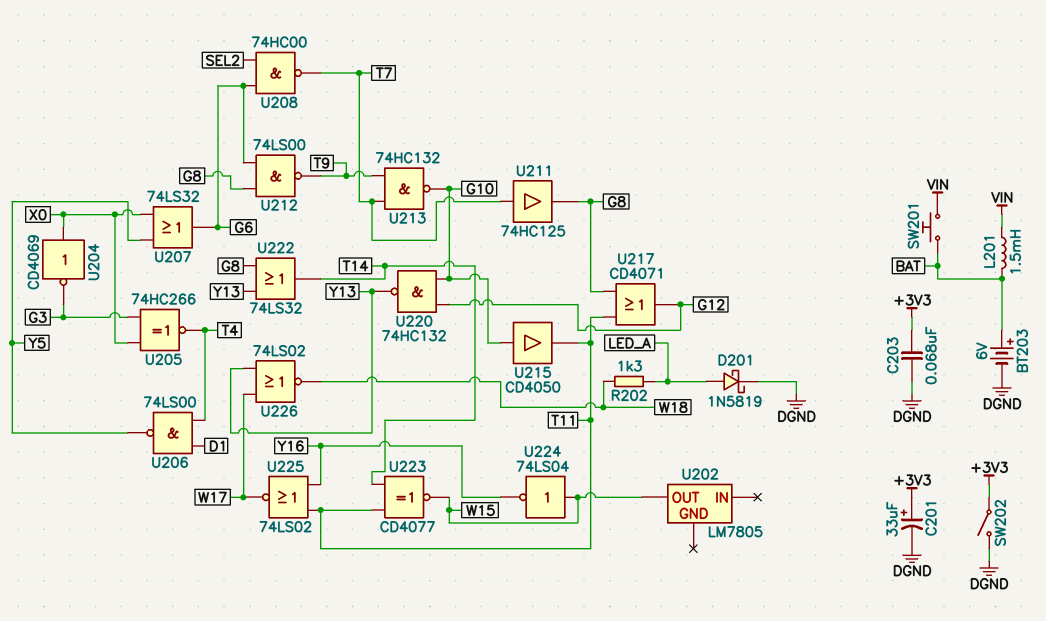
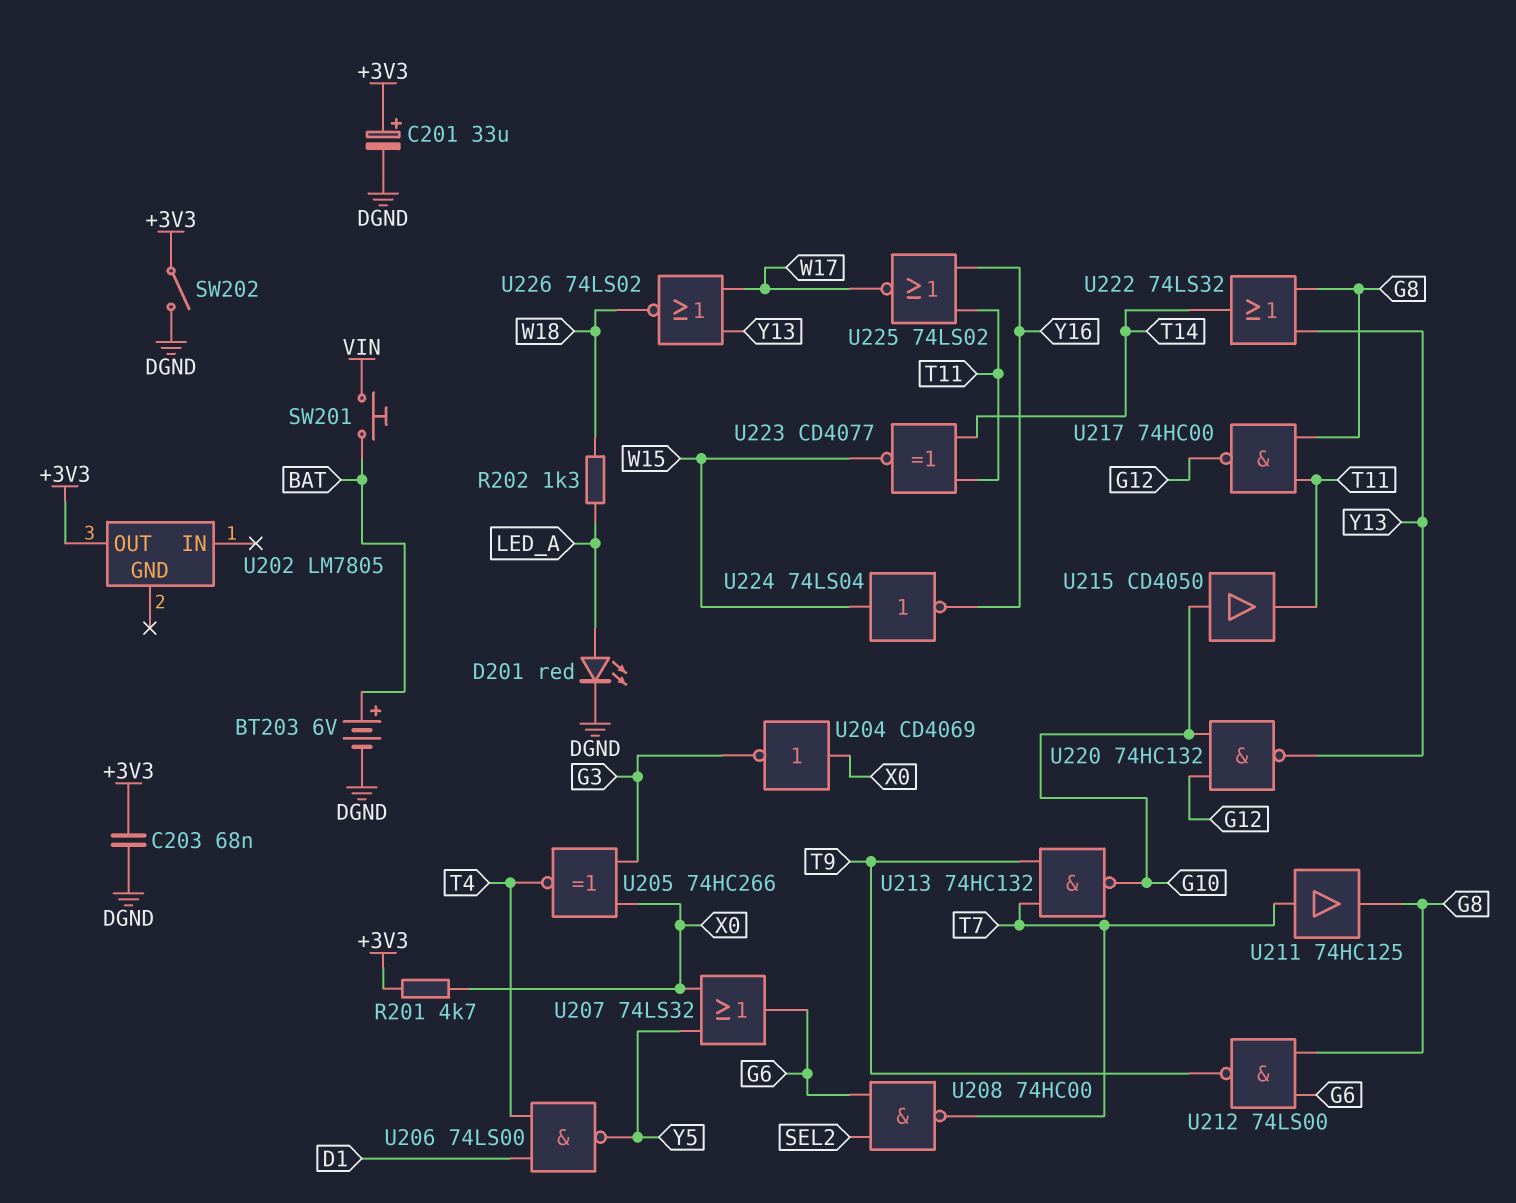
D201: schottky 1N5819 (A LED_A, K DGND) -> LED red (A LED_A, K DGND)
L201: 1.5mH (BAT, VIN) -> none
R201: none -> 4.7k (+3V3, X0)
U202 pin OUT: W15 -> +3V3
U217: OR CD4071 (in G8, in T11, out G12) -> NAND 74HC00 (in G8, in T11, out G12)

